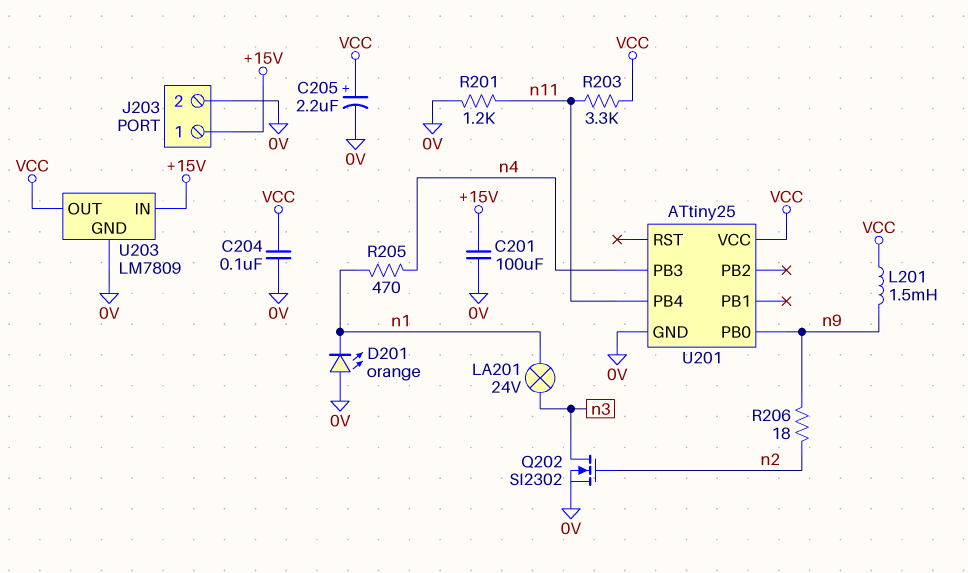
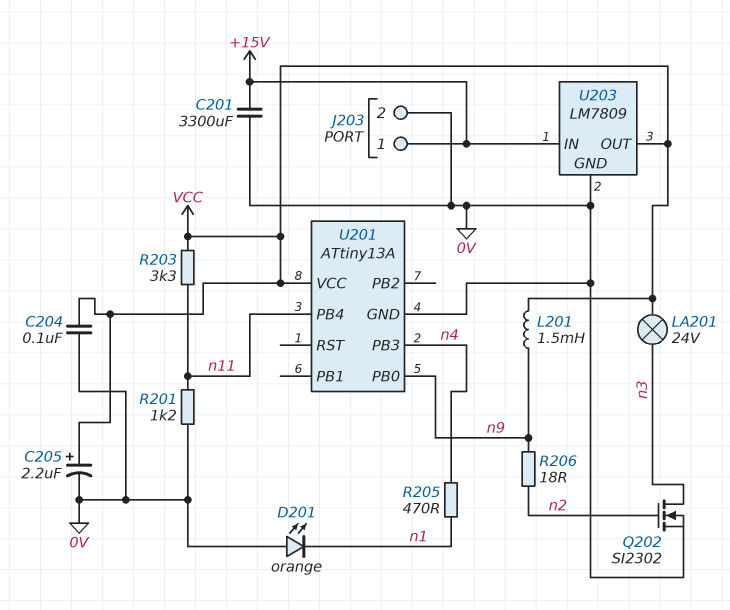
C201: 100uF (+15V, 0V) -> 3300uF (+15V, 0V)
LA201: lamp 24V (n1, n3) -> lamp 24V (VCC, n3)
U201: ATtiny25 -> ATtiny13A

